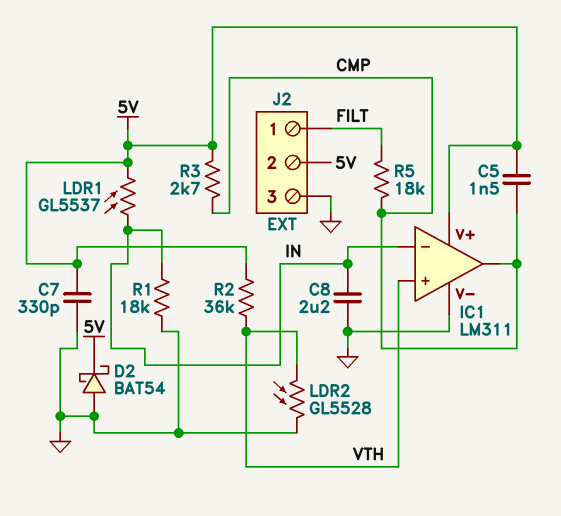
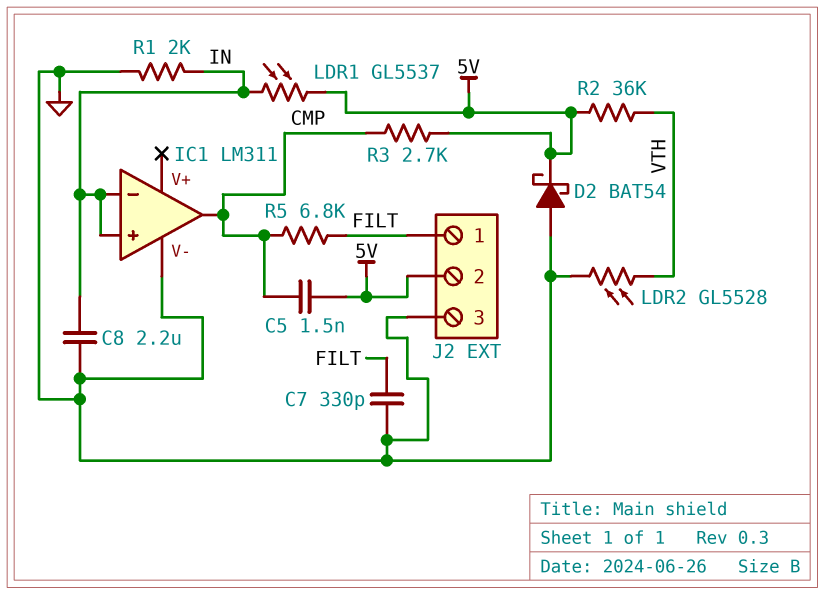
C7: 330pF (5V, GND) -> 330pF (FILT, GND)
IC1 pin V+: 5V -> none
IC1 pin in+: VTH -> IN
R1: 18k (GND, IN) -> 2k (GND, IN)
R5: 18k (CMP, FILT) -> 6.8k (CMP, FILT)

